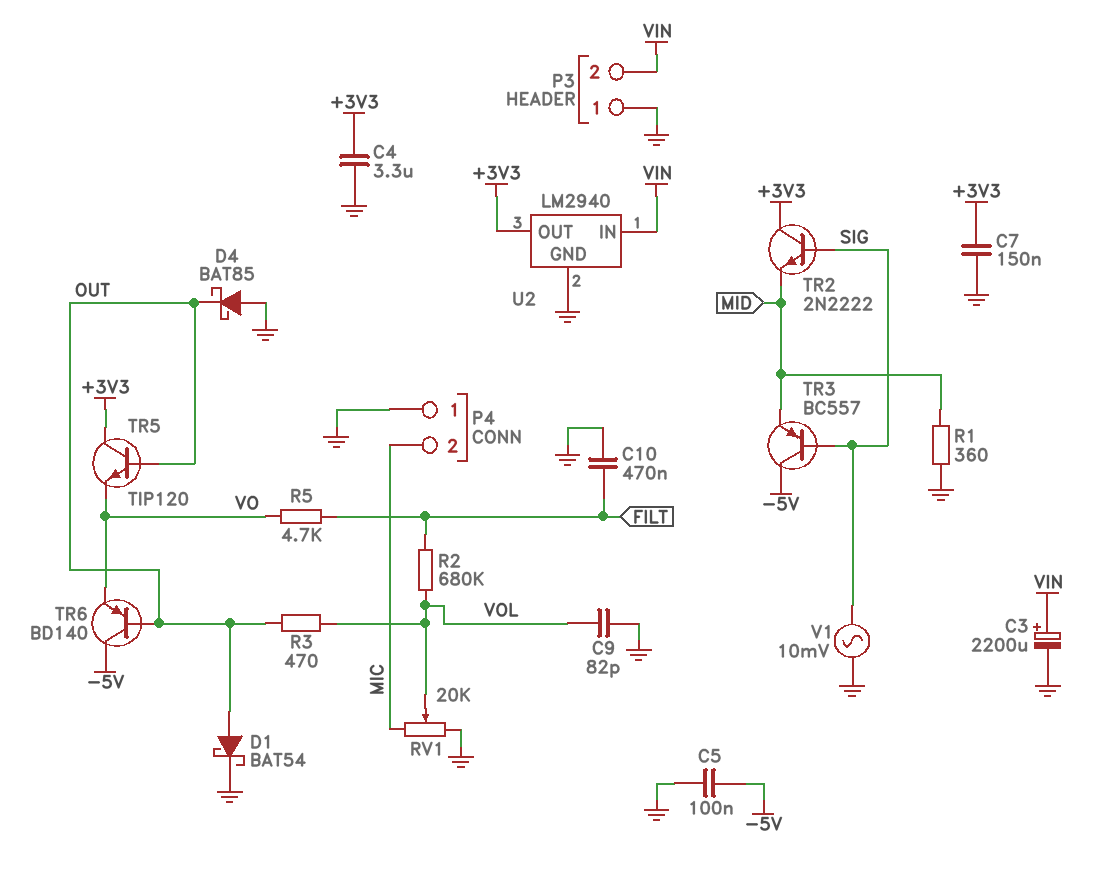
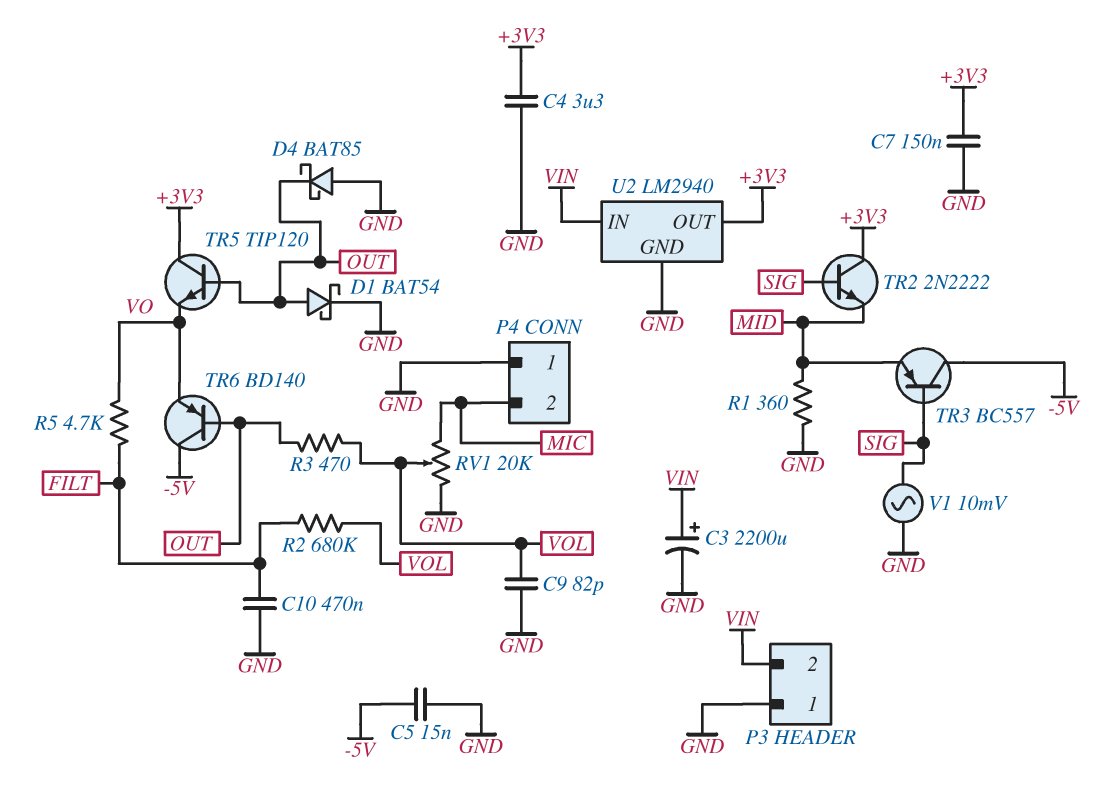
C5: 100nF (-5V, GND) -> 15nF (-5V, GND)

